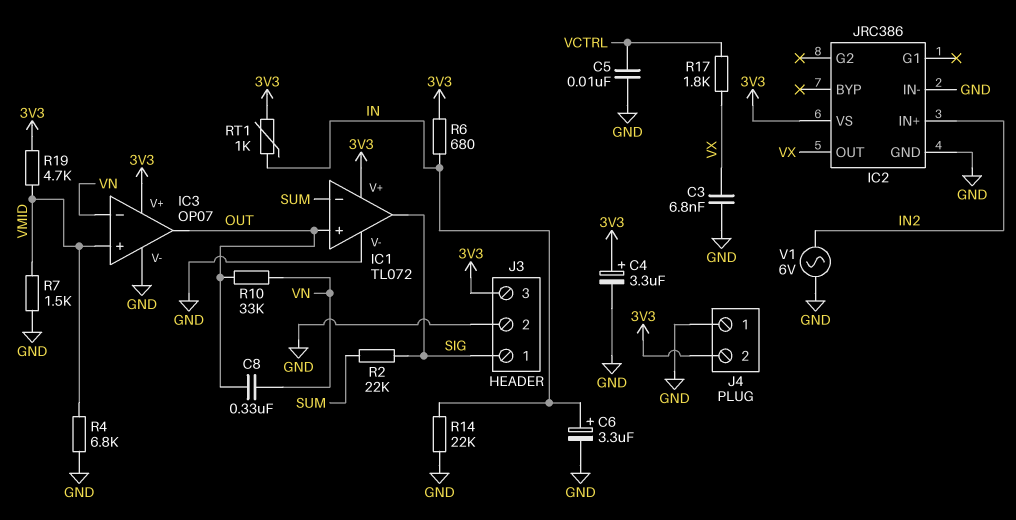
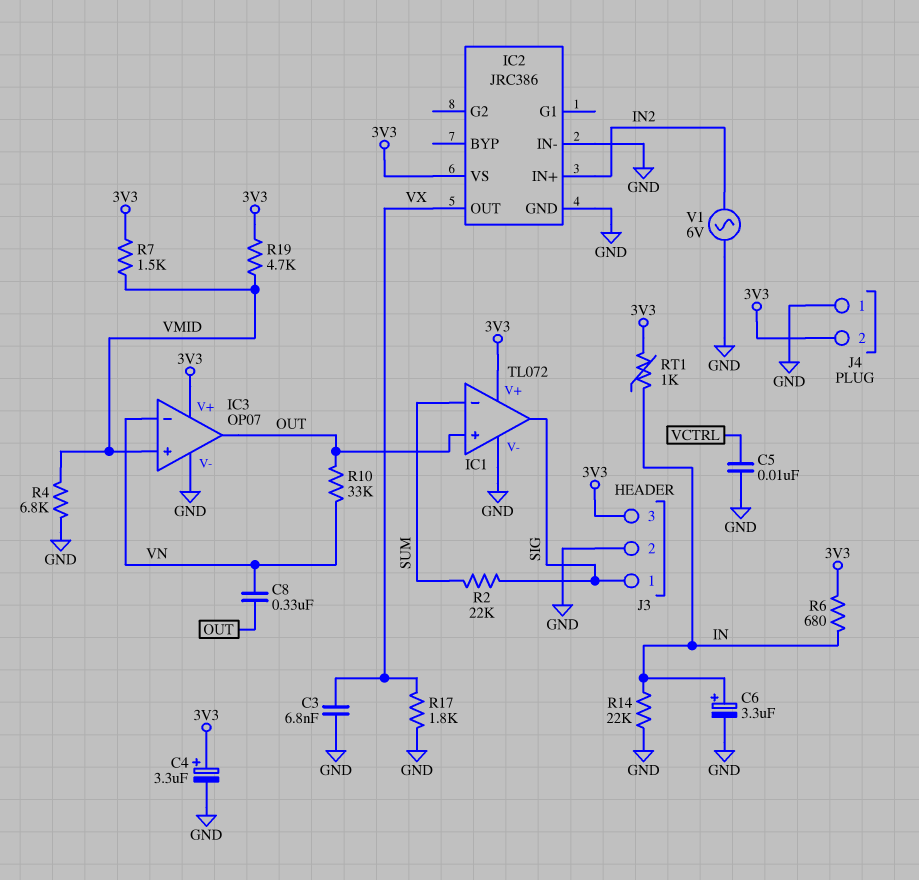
R7: 1.5k (GND, VMID) -> 1.5k (3V3, VMID)
R17: 1.8k (VCTRL, VX) -> 1.8k (GND, VX)

